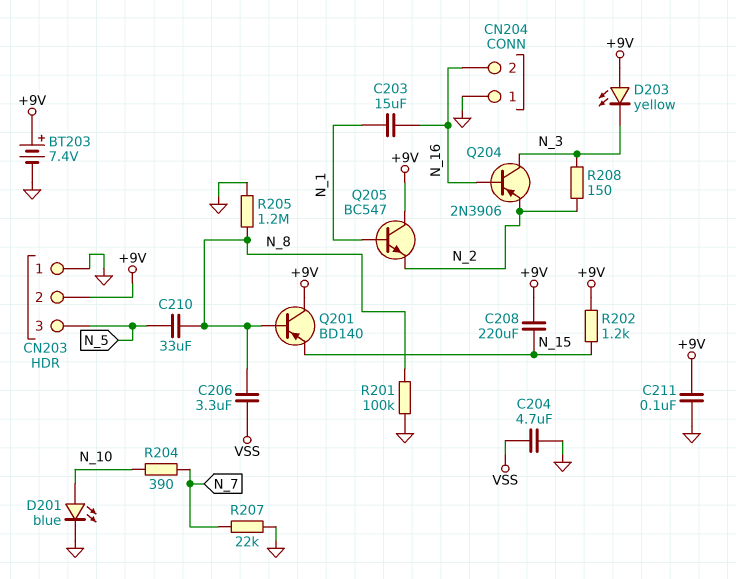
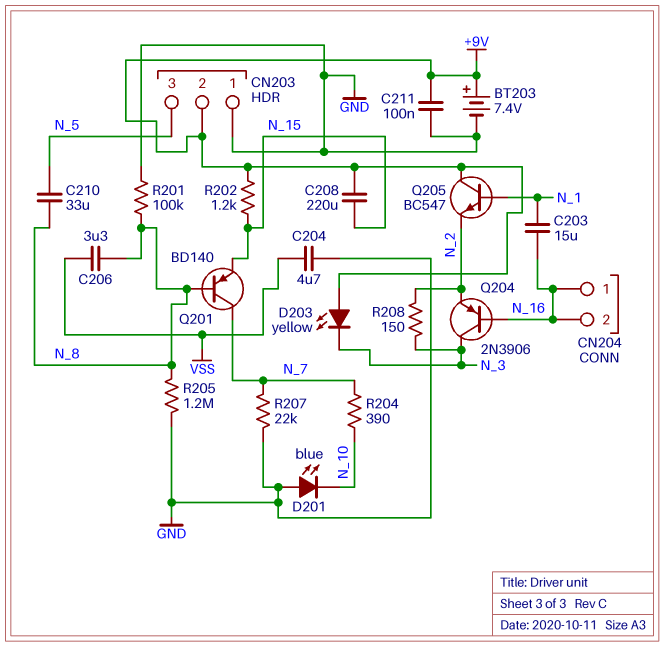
CN204 pin 1: GND -> N_16
D201: LED blue (A N_10, K GND) -> LED blue (A GND, K N_10)
Q201: PNP BD140 (B N_8, C +9V, E N_15) -> PNP BD140 (B N_8, C N_7, E N_15)

